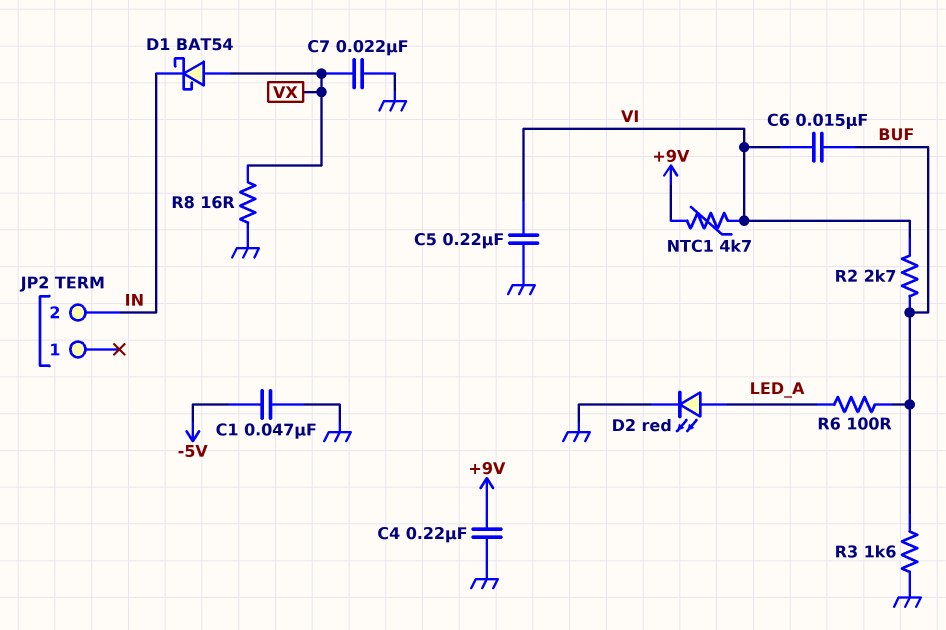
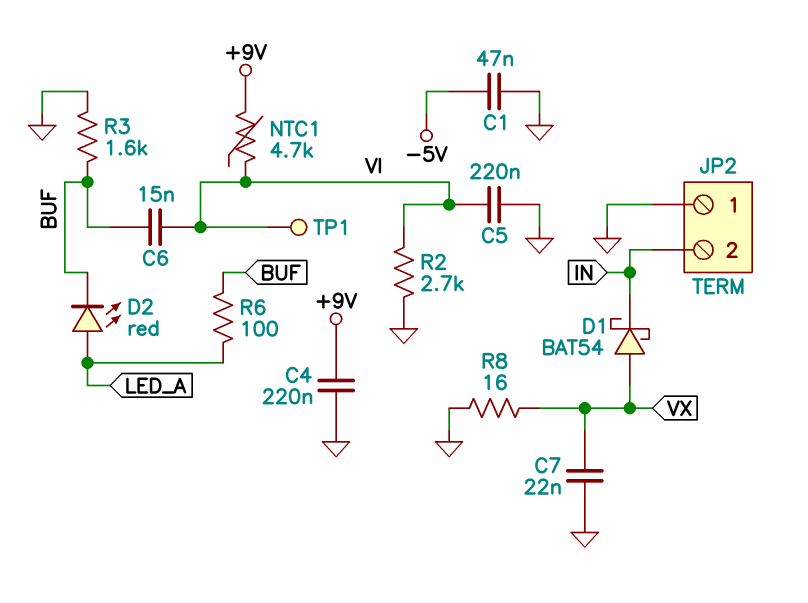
D2: LED red (A LED_A, K GND) -> LED red (A LED_A, K BUF)
JP2 pin 1: none -> GND
R2: 2.7k (BUF, VI) -> 2.7k (GND, VI)
TP1: none -> test point (VI)

